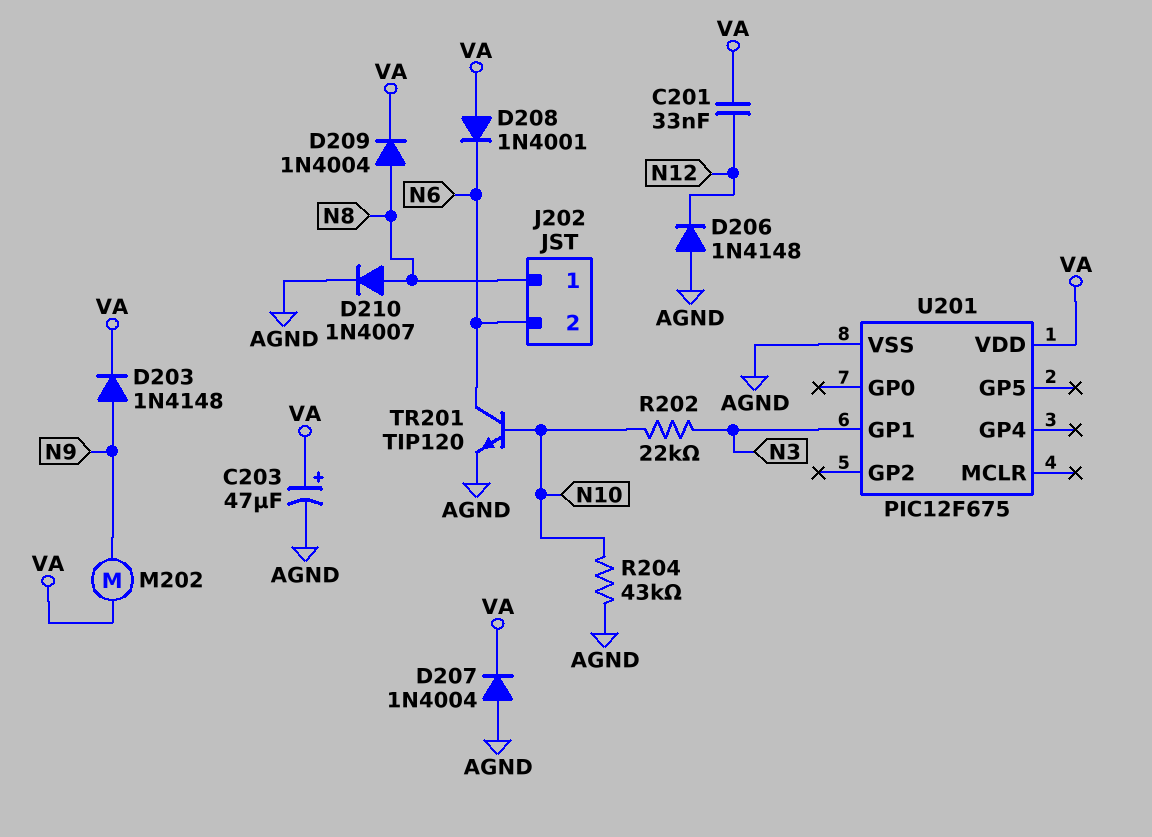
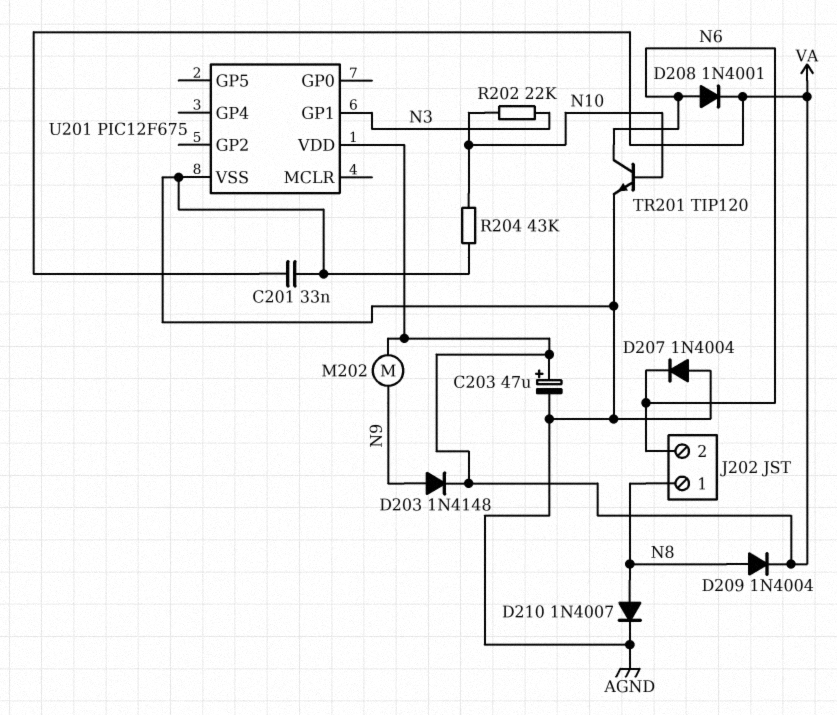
C201: 33nF (N12, VA) -> 33nF (AGND, VA)
D206: diode 1N4148 (A AGND, K N12) -> none
D207: diode 1N4004 (A AGND, K VA) -> diode 1N4004 (A AGND, K N6)
D208: diode 1N4001 (A VA, K N6) -> diode 1N4001 (A N6, K VA)

